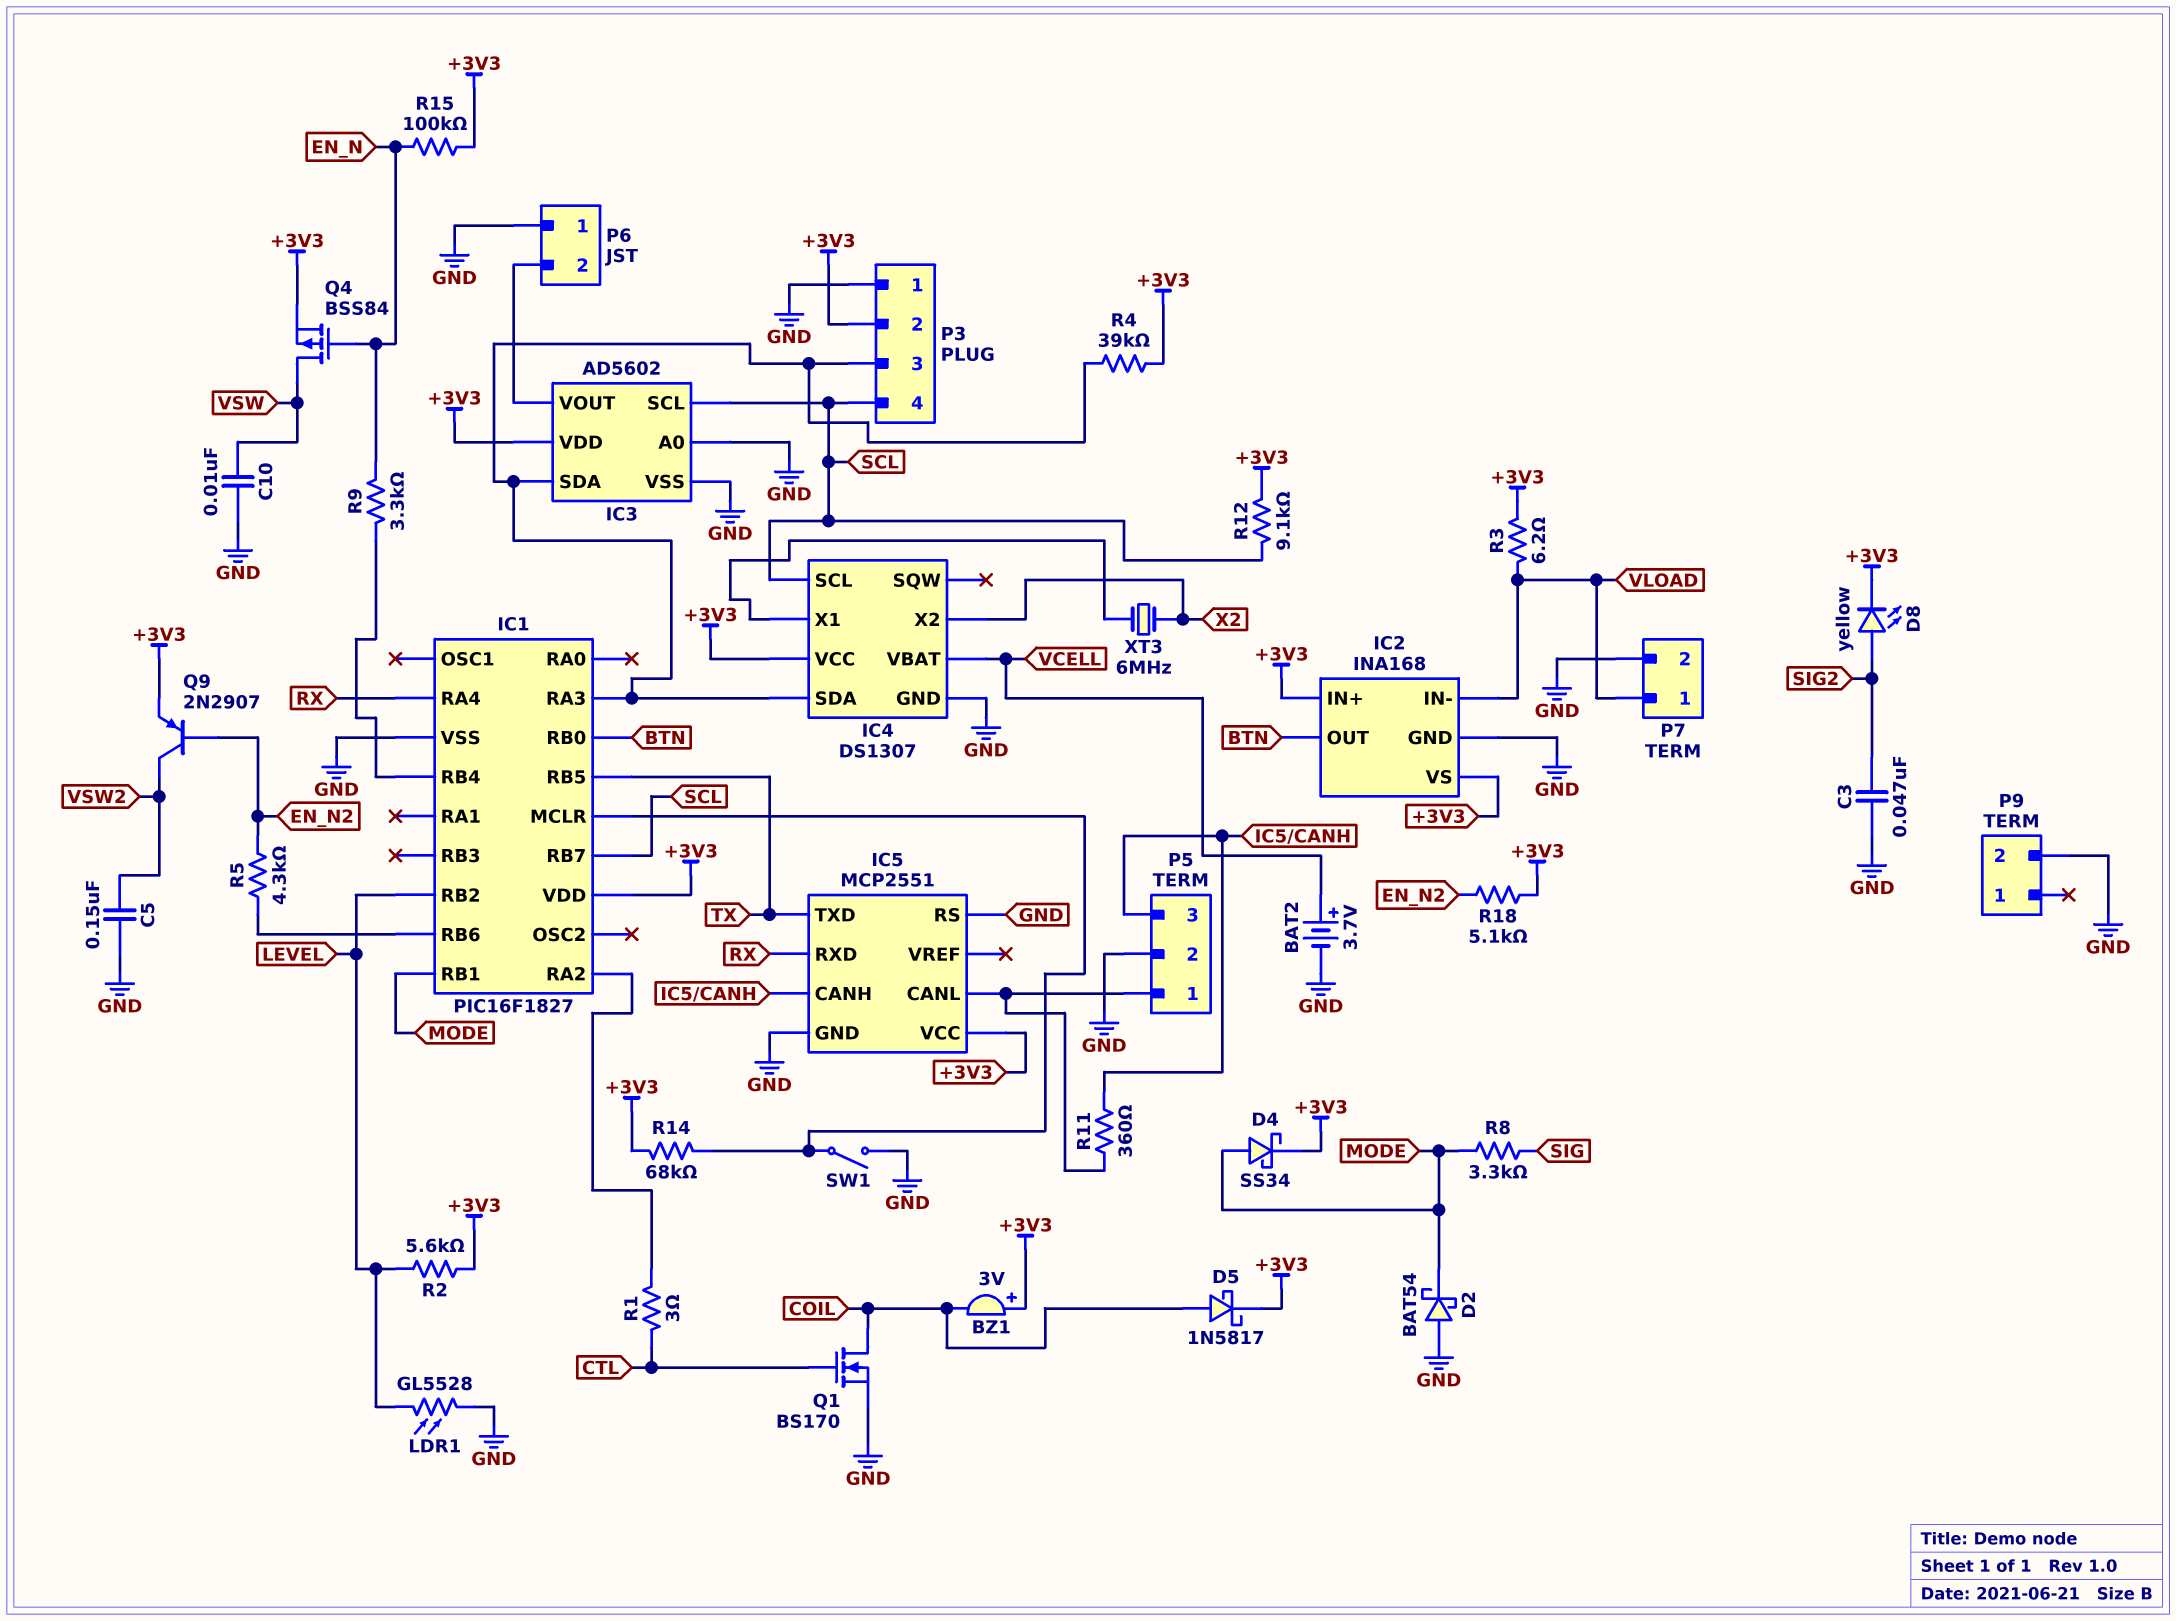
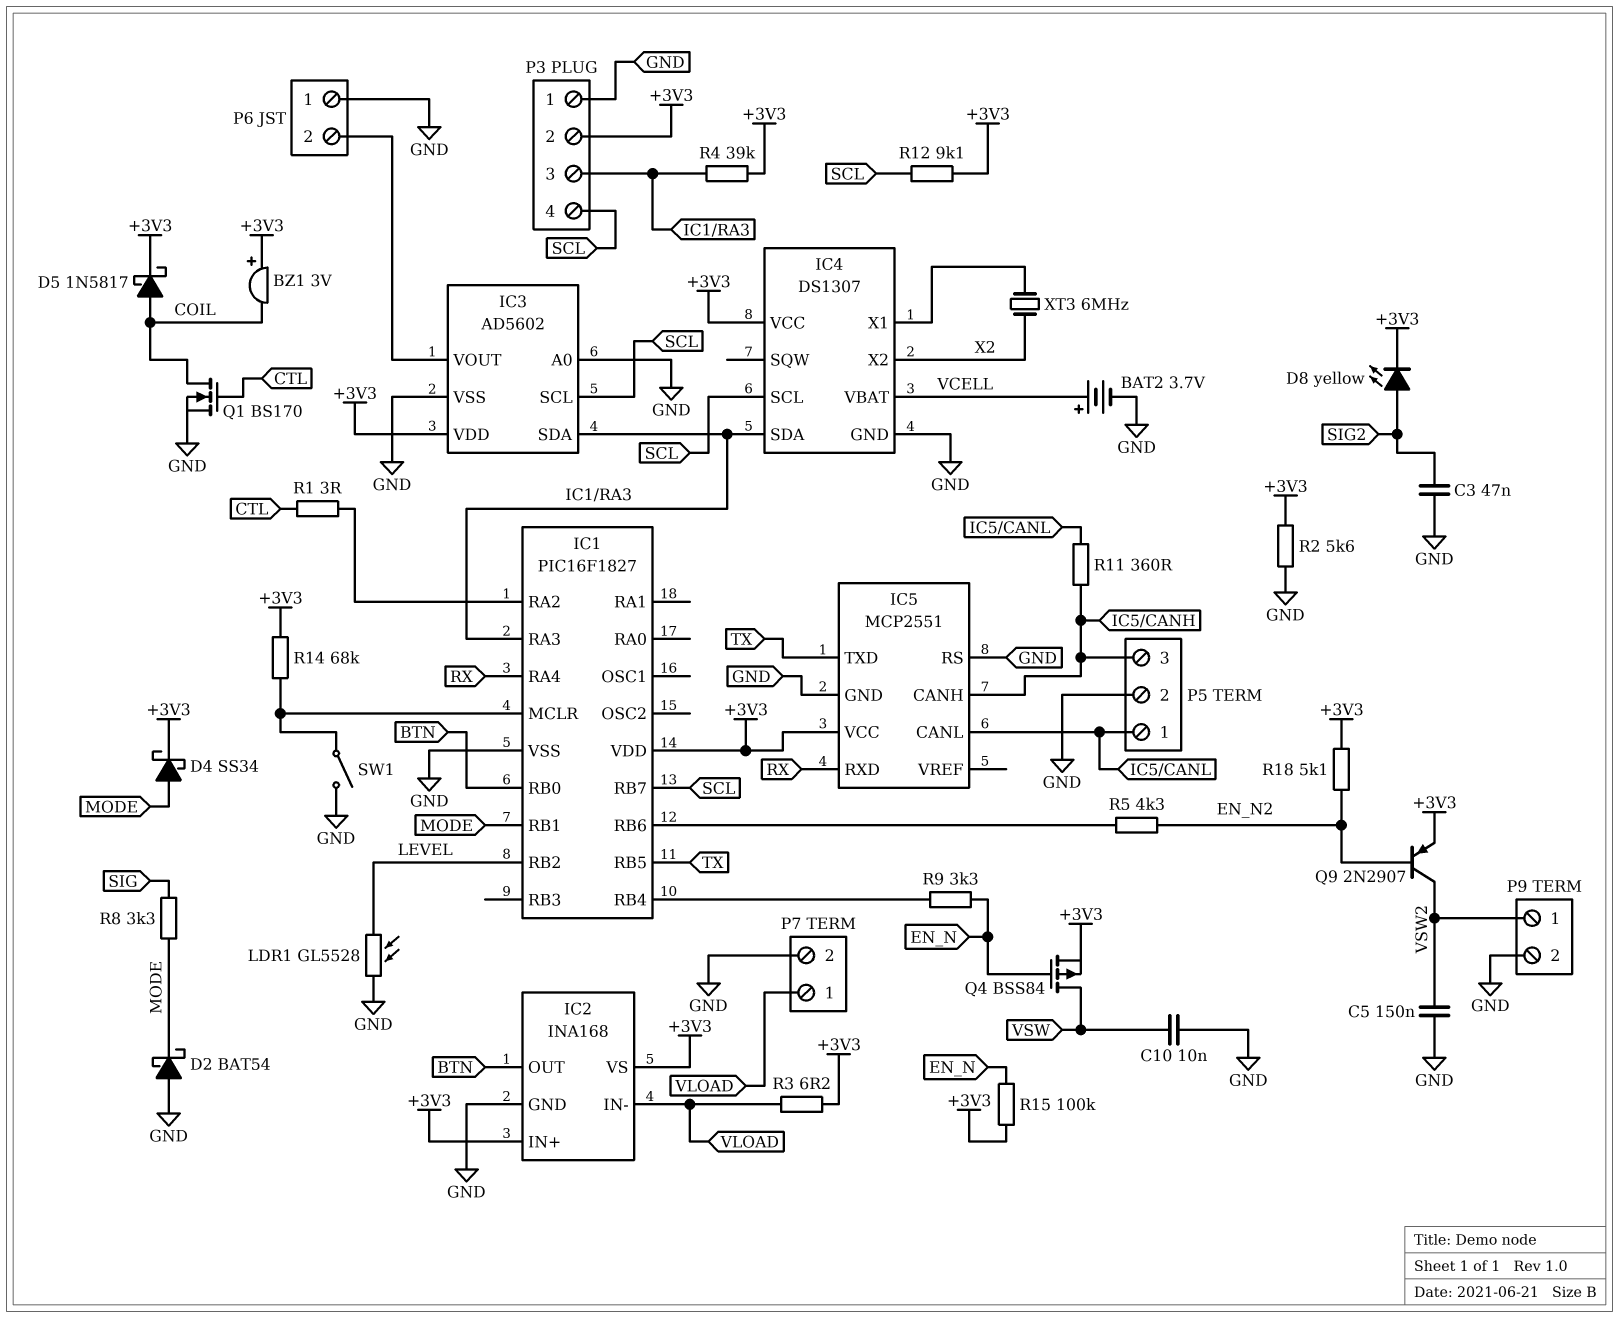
P9 pin 1: none -> VSW2
R2: 5.6k (+3V3, LEVEL) -> 5.6k (+3V3, GND)

